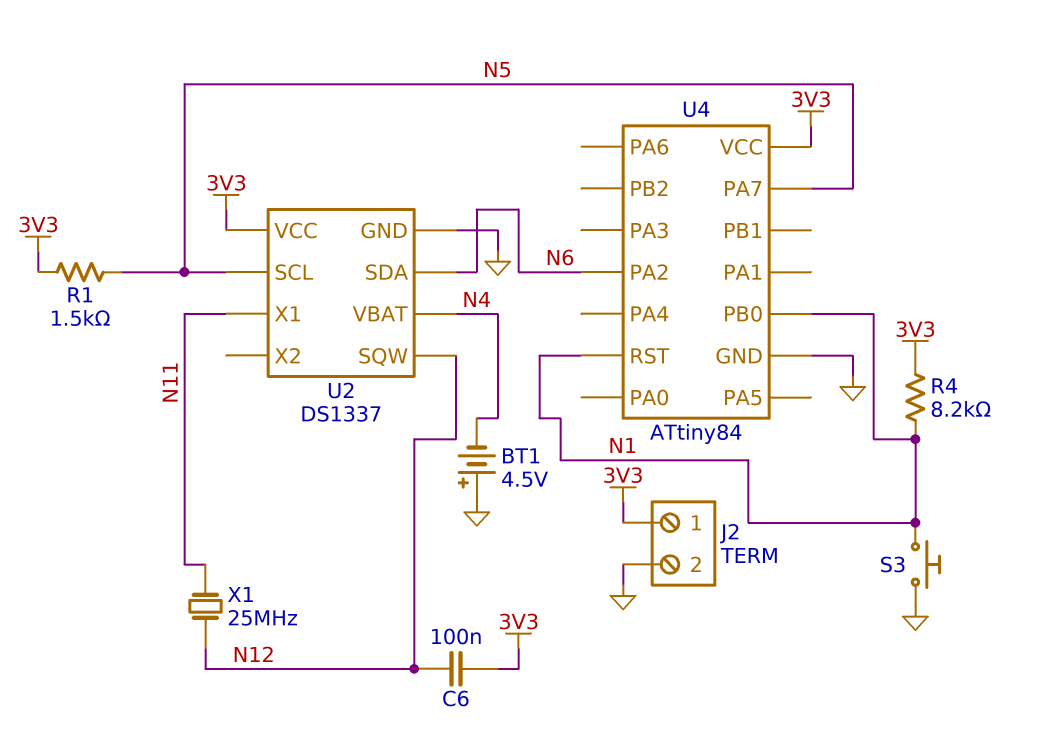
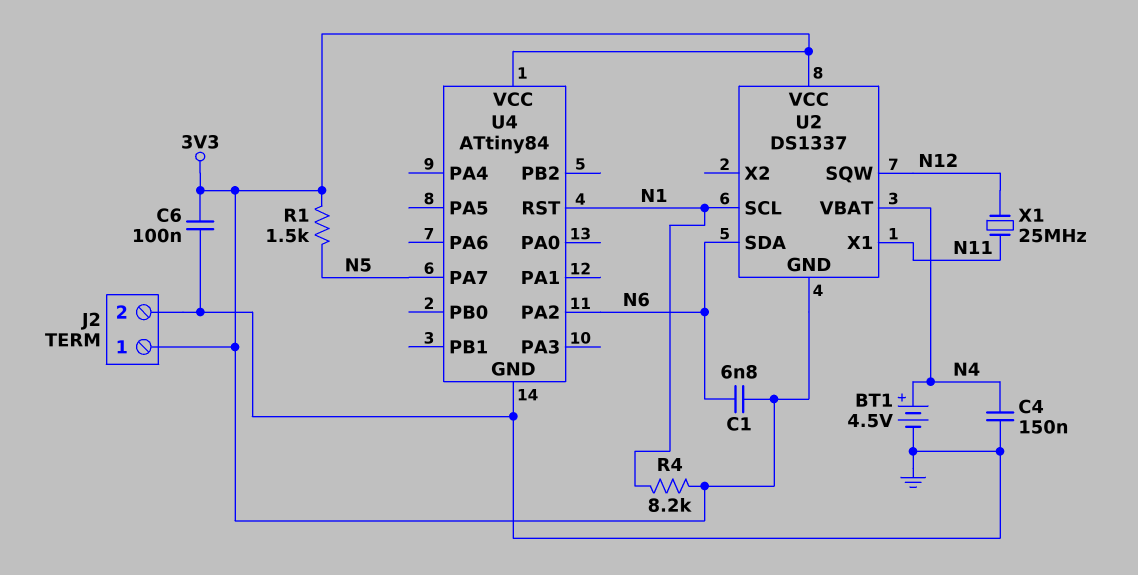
BT1: 4.5V (plus GND, minus N4) -> 4.5V (plus N4, minus GND)
C1: none -> 6.8nF (3V3, N6)
C4: none -> 150nF (GND, N4)
C6: 100nF (3V3, N12) -> 100nF (3V3, GND)
S3: button (GND, N1) -> none
U2 pin GND: GND -> 3V3
U2 pin SCL: N5 -> N1
U4 pin PB0: N1 -> none

